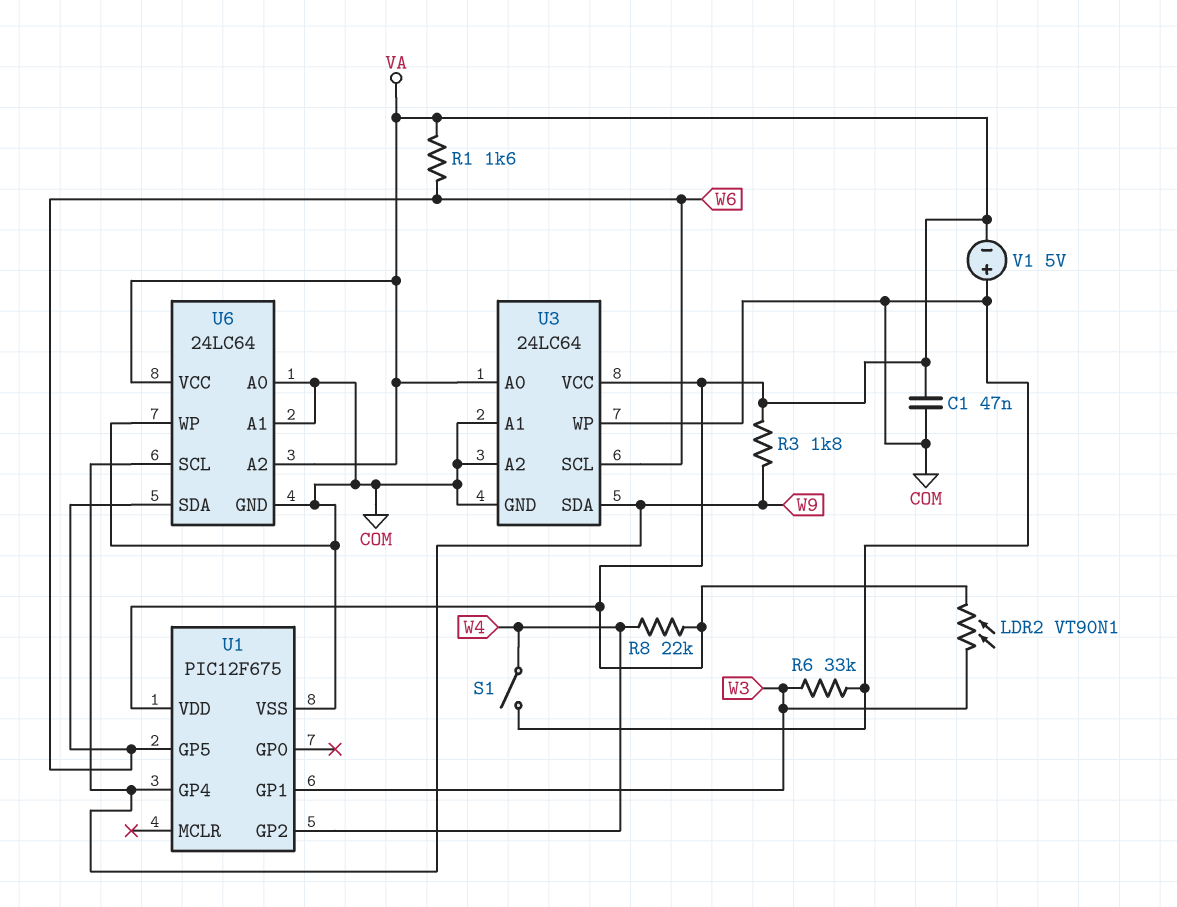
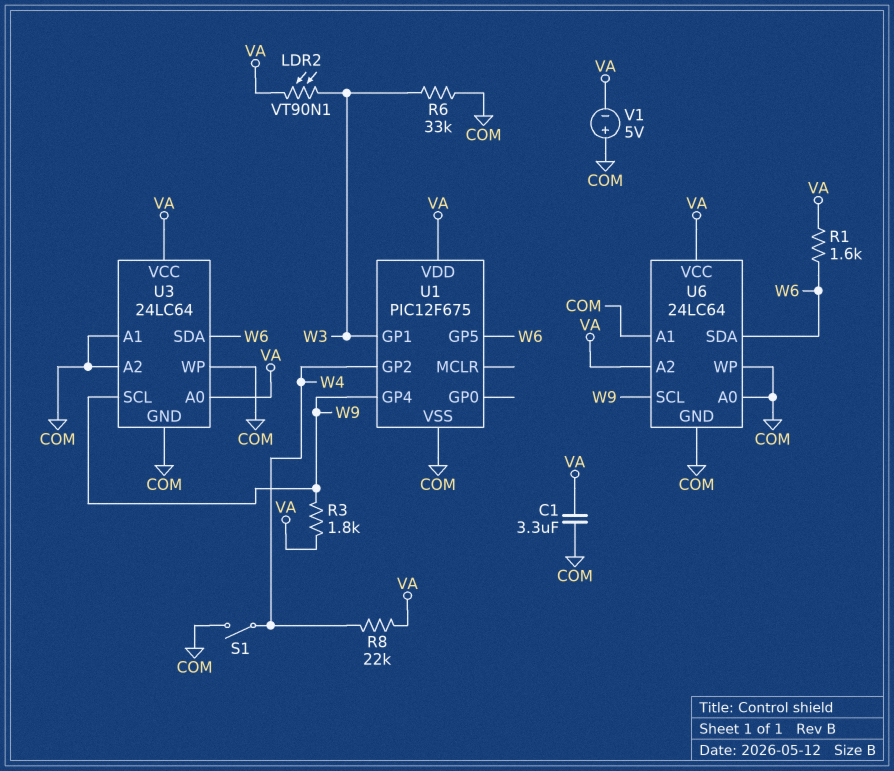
C1: 47nF (COM, VA) -> 3.3uF (COM, VA)
U3 pin SCL: W6 -> W9
U3 pin SDA: W9 -> W6

